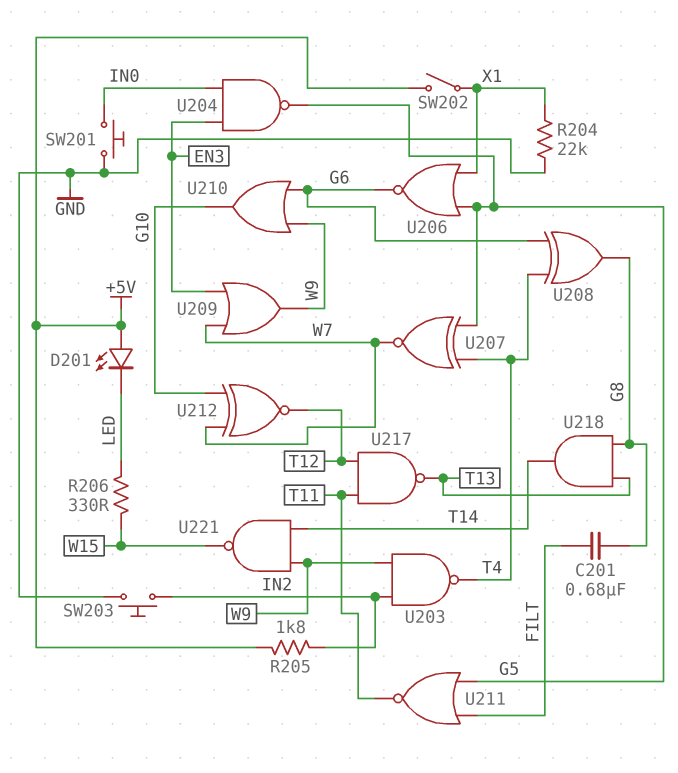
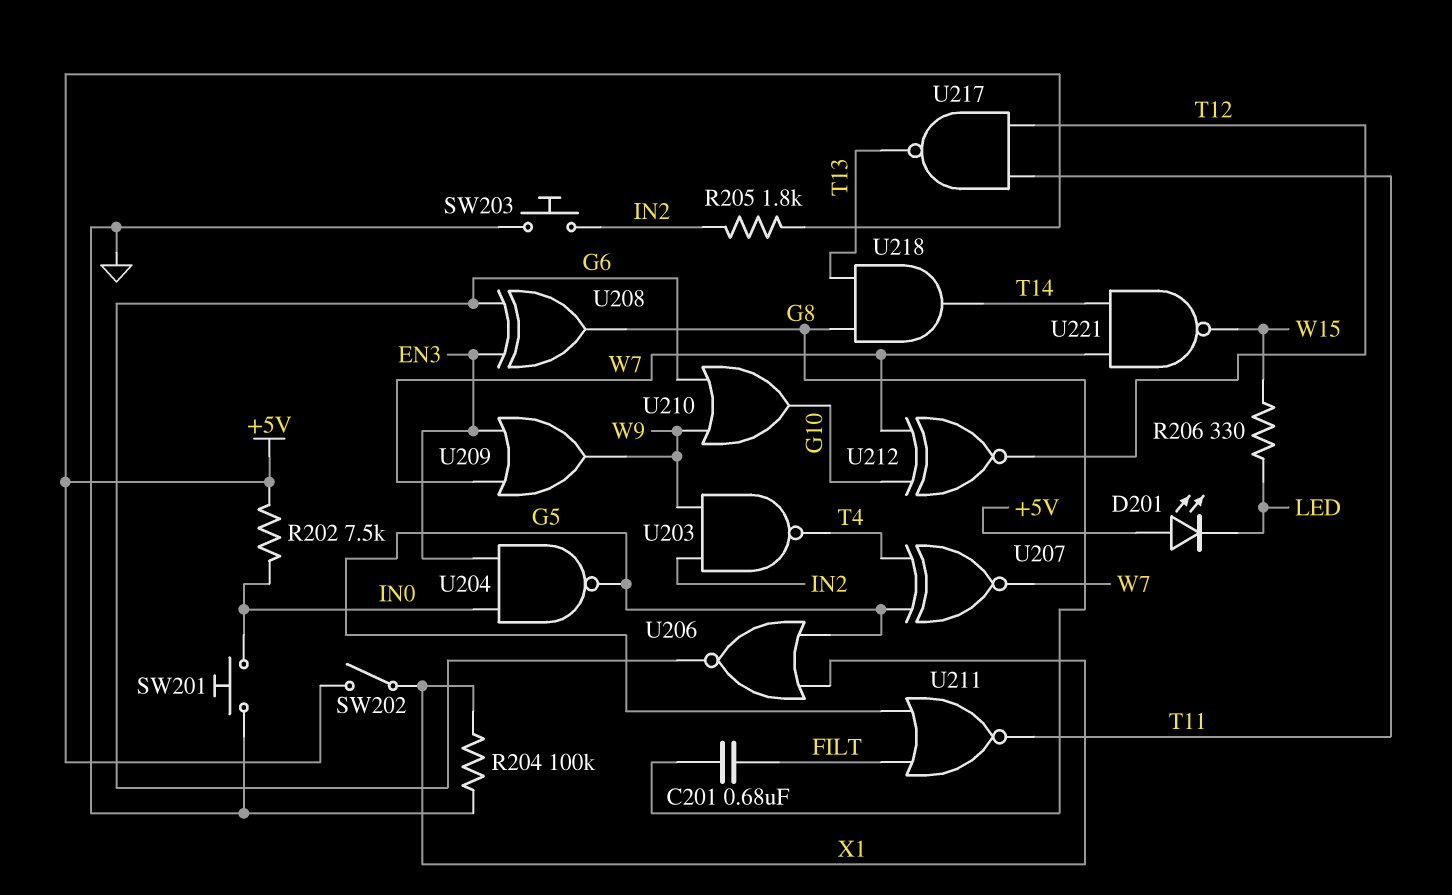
R202: none -> 7.5k (+5V, IN0)
R204: 22k (GND, X1) -> 100k (GND, X1)
U208: XOR (in G6, in T4, out G8) -> XOR (in EN3, in G6, out G8)
U221: NAND (in T14, in W9, out W15) -> NAND (in T14, in W7, out W15)

